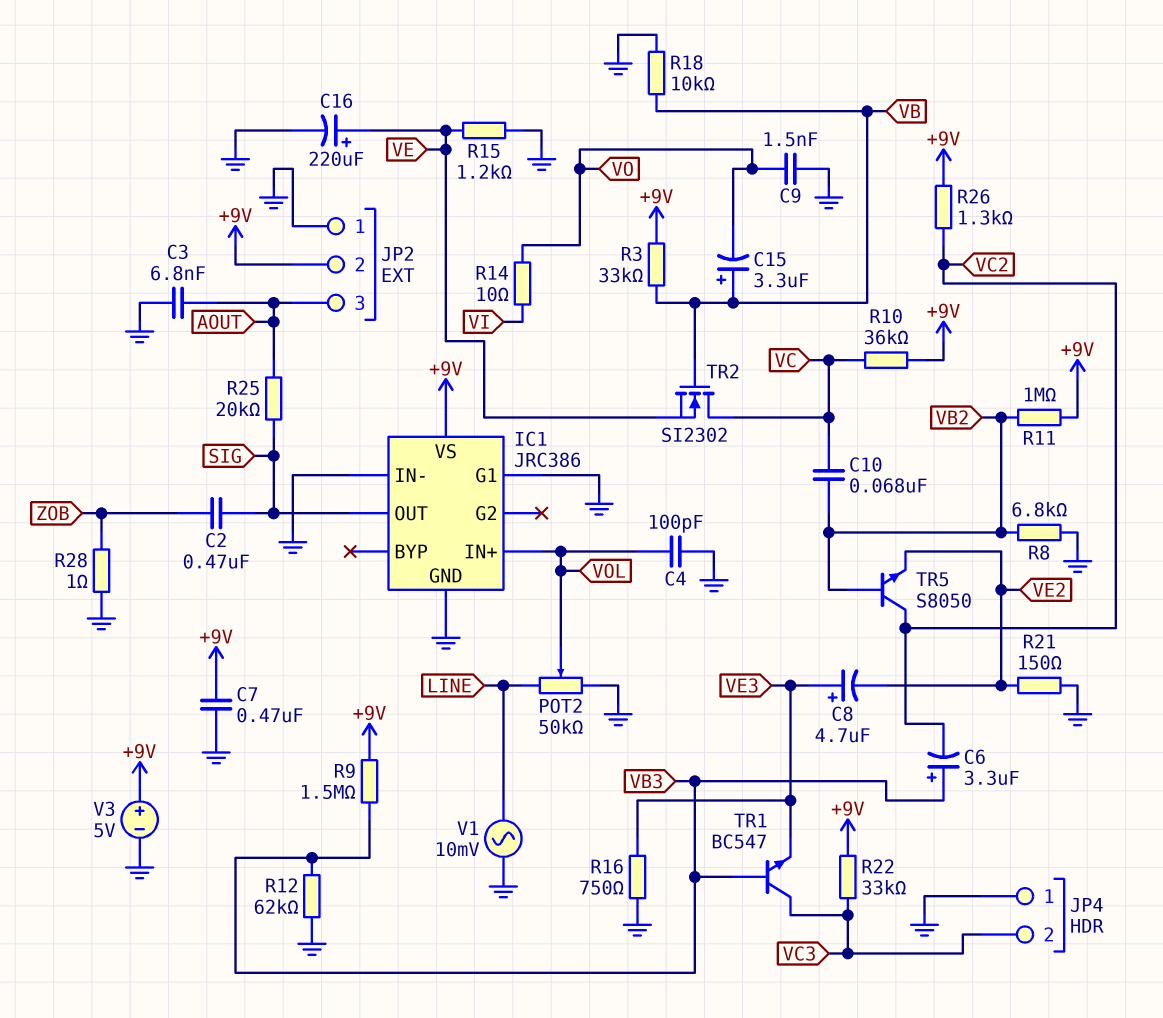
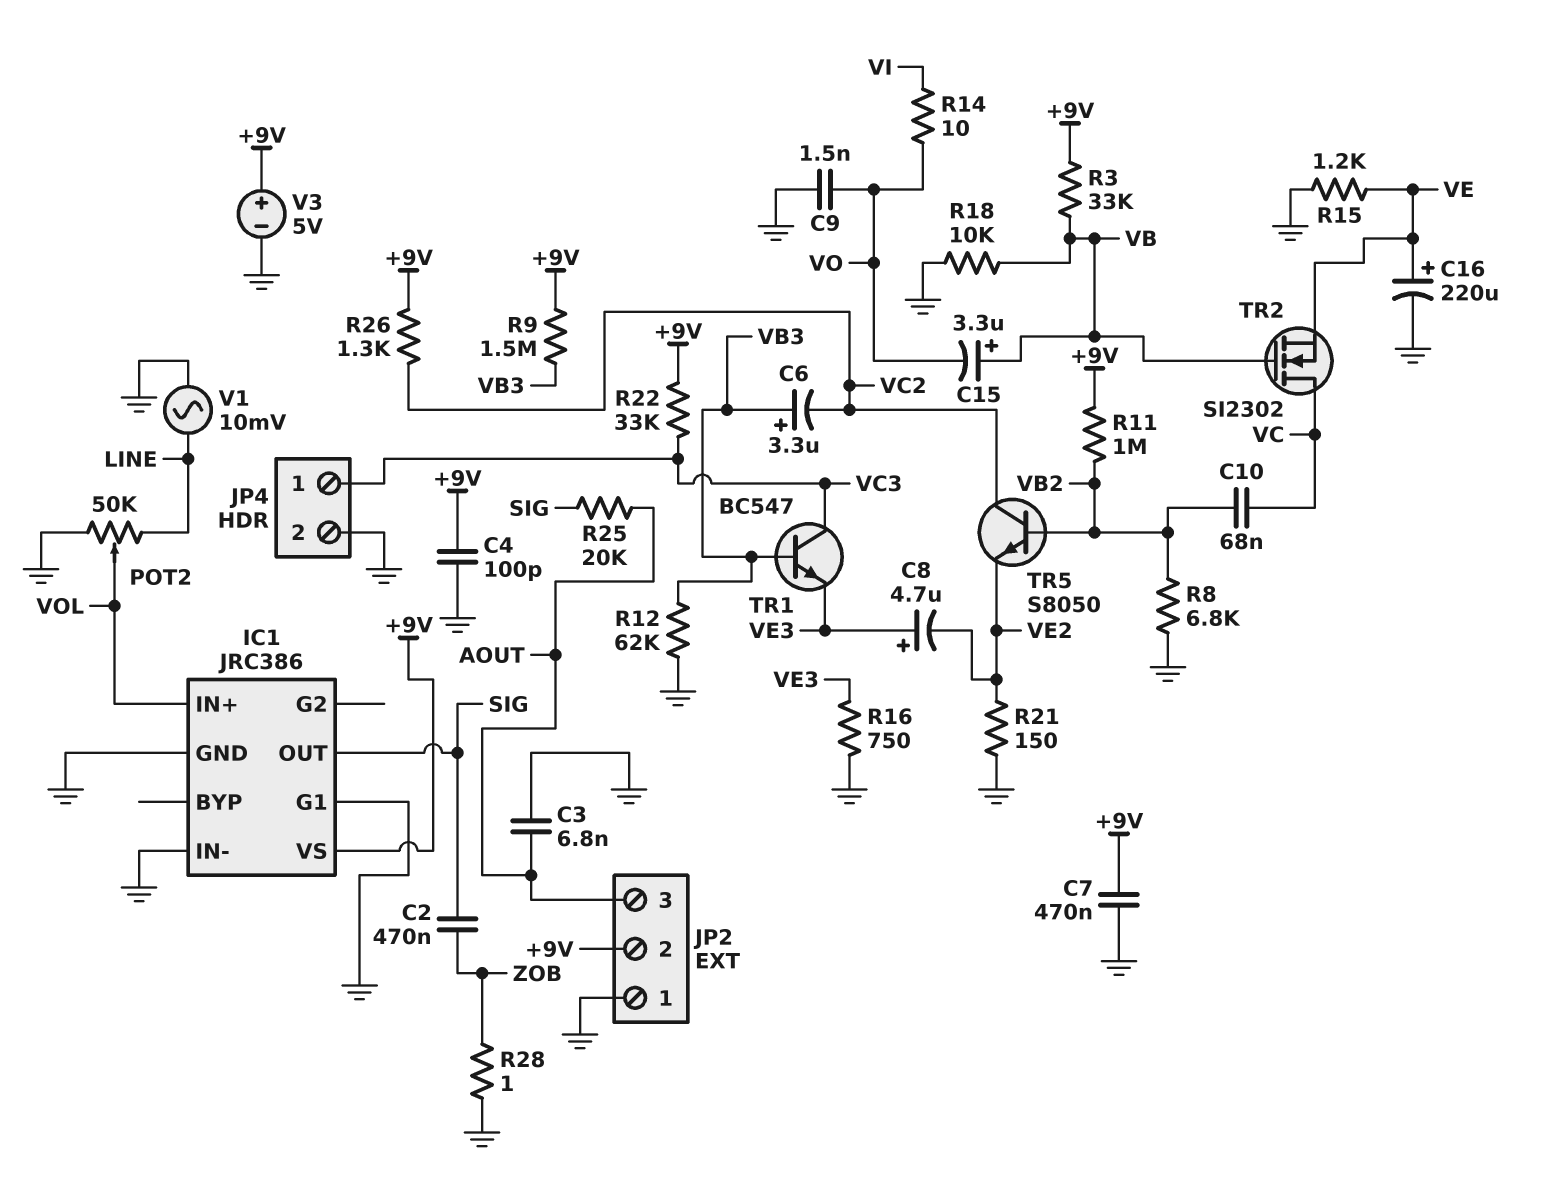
C4: 100pF (GND, VOL) -> 100pF (+9V, GND)
JP4 pin 1: GND -> VC3
JP4 pin 2: VC3 -> GND
R10: 36k (+9V, VC) -> none

